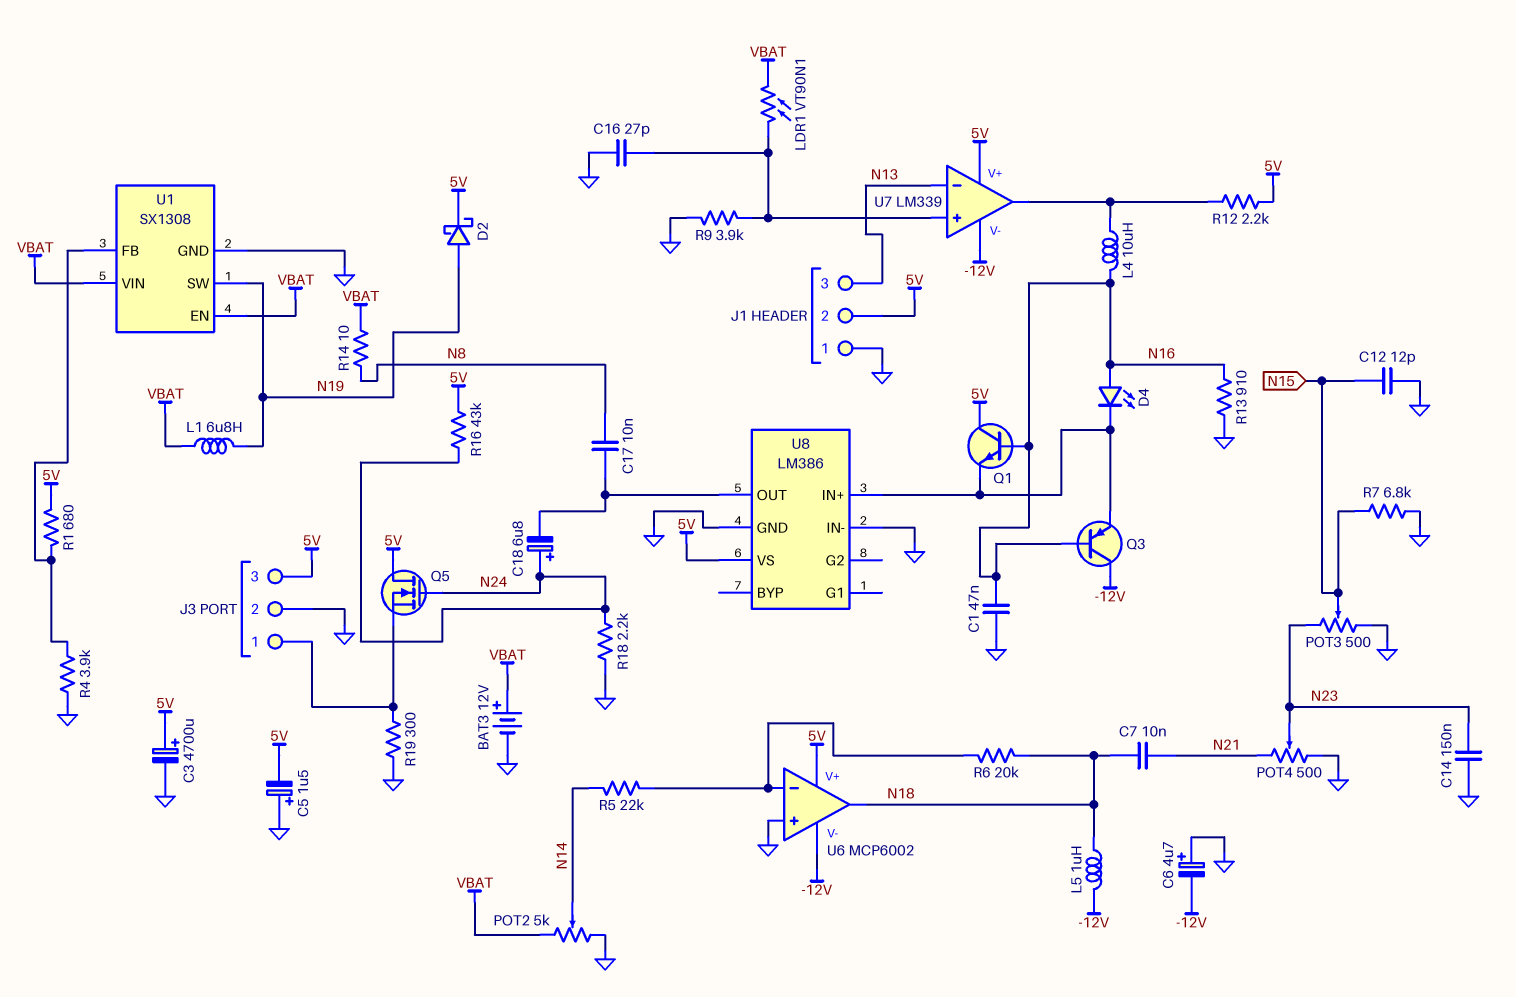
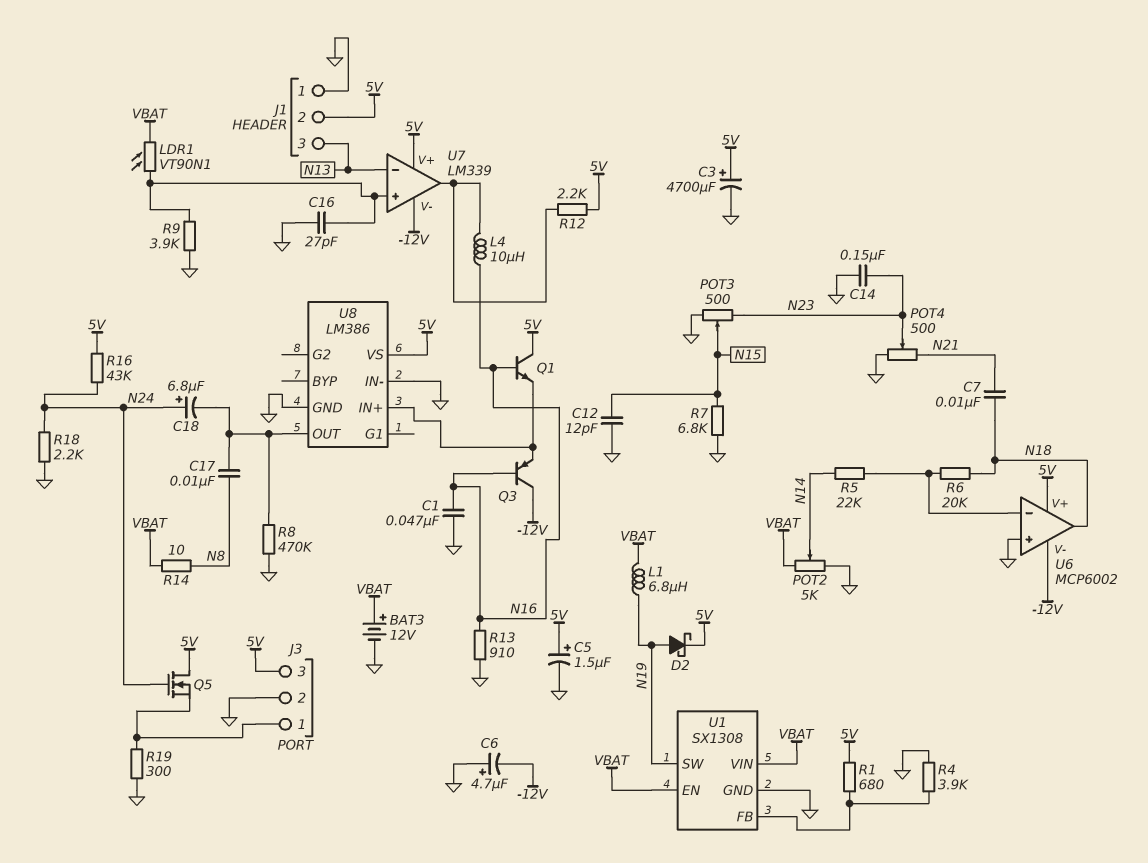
C5: 1.5uF (plus GND, minus 5V) -> 1.5uF (plus 5V, minus GND)
D4: LED (A N16, K U8/IN+) -> none
L5: 1uH (-12V, N18) -> none
R8: none -> 470k (GND, U8/OUT)

